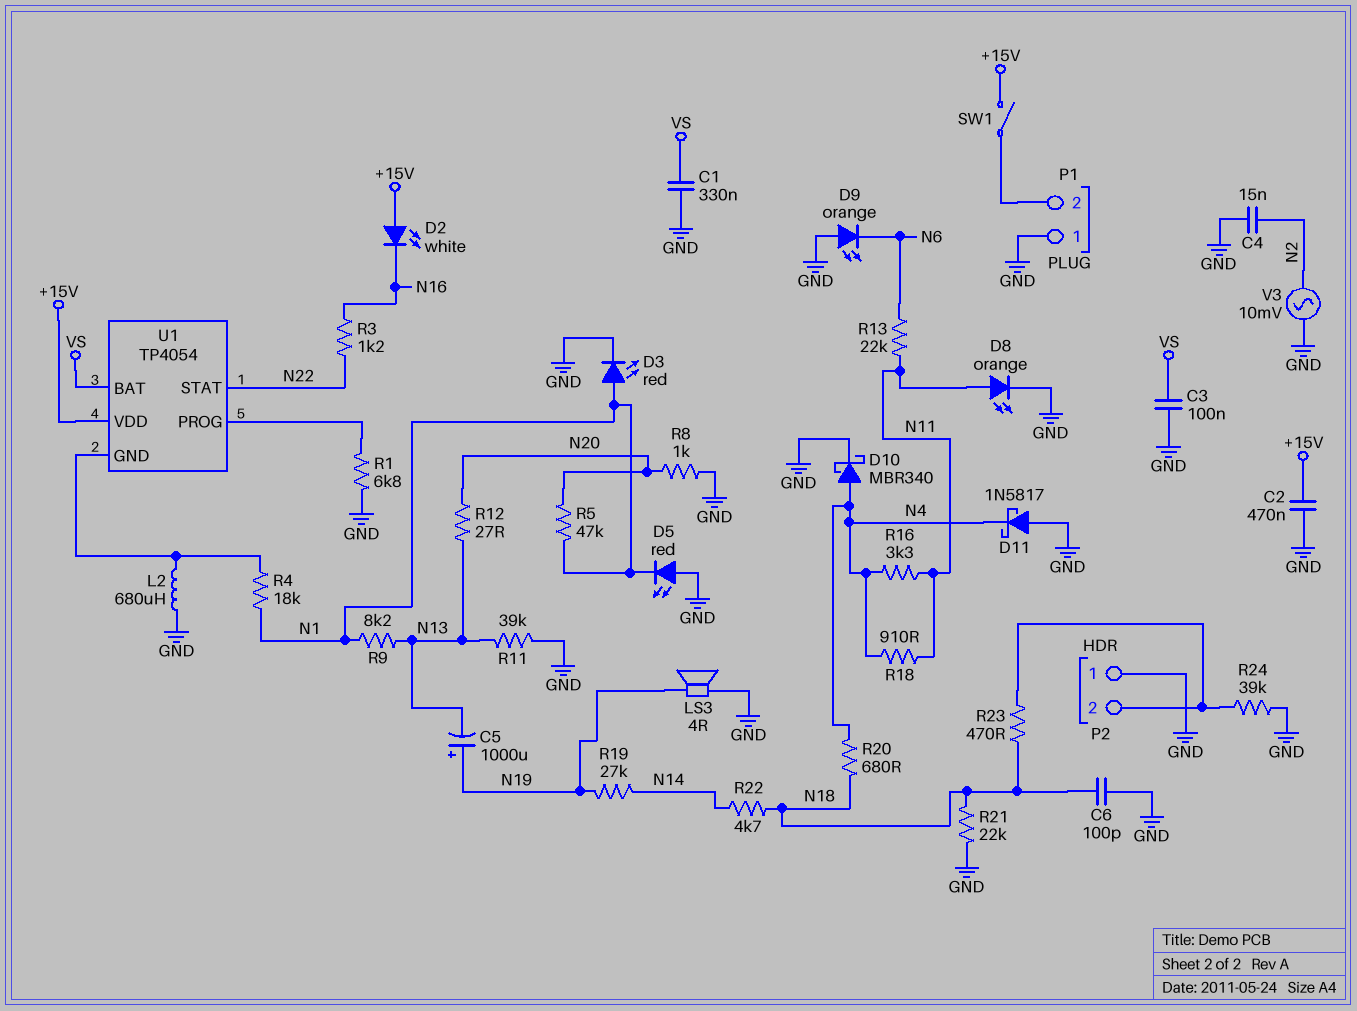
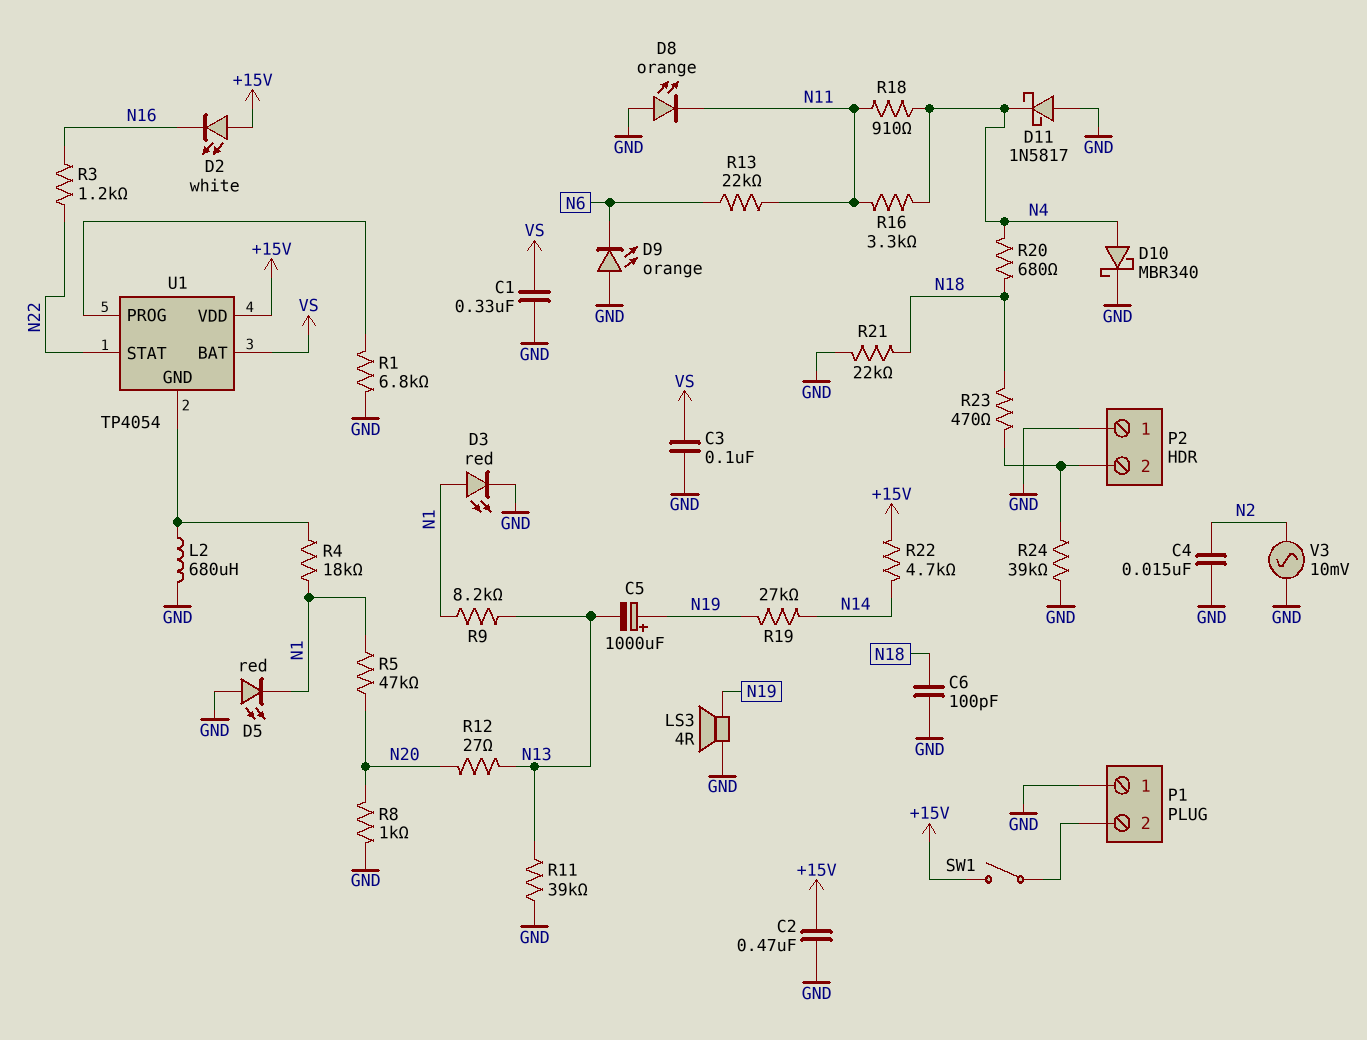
D8: LED orange (A N11, K GND) -> LED orange (A GND, K N11)
R22: 4.7k (N14, N18) -> 4.7k (+15V, N14)

